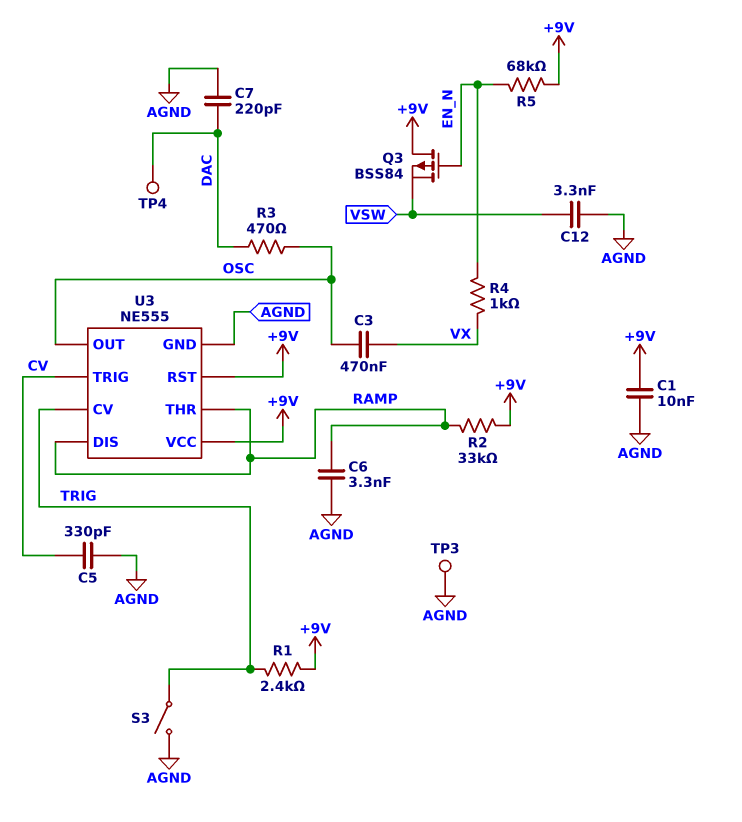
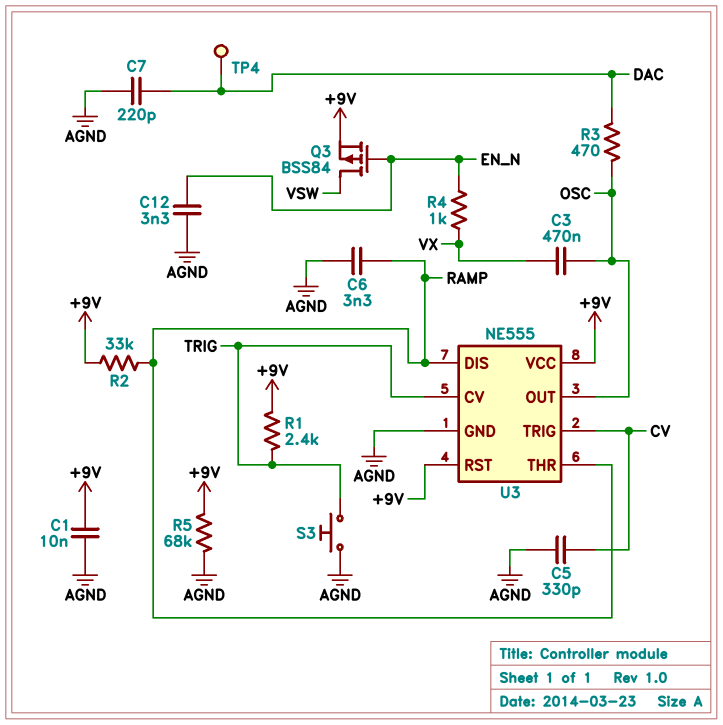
C12: 3.3nF (AGND, VSW) -> 3.3nF (AGND, EN_N)
Q3: PMOS BSS84 (G EN_N, D +9V, S VSW) -> PMOS BSS84 (G EN_N, D VSW, S +9V)
R5: 68k (+9V, EN_N) -> 68k (+9V, AGND)
S3: switch (AGND, TRIG) -> button (AGND, TRIG)
TP3: test point (AGND) -> none

